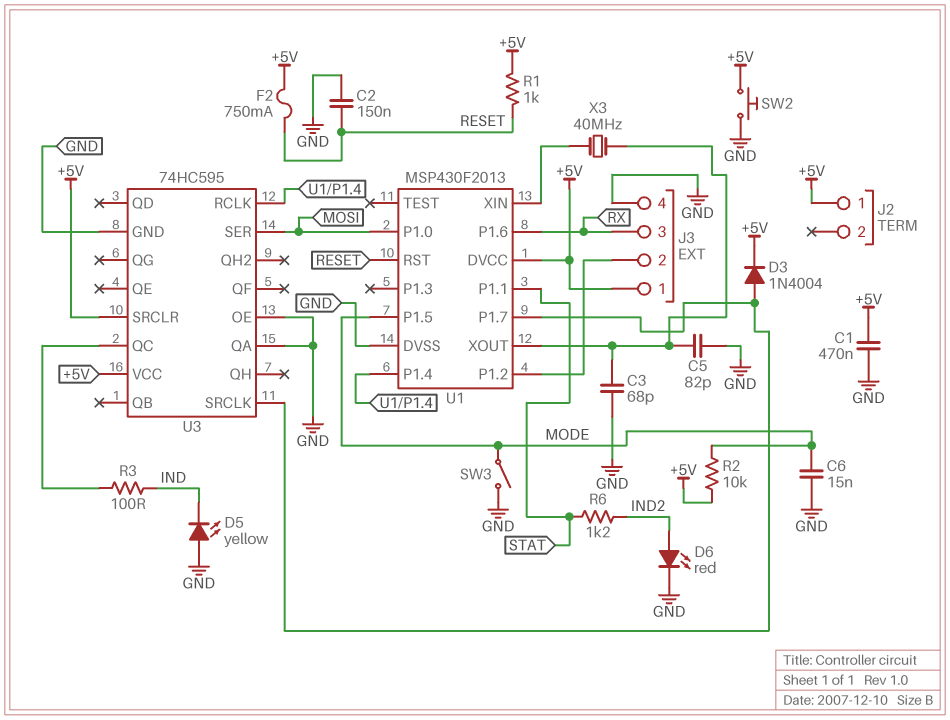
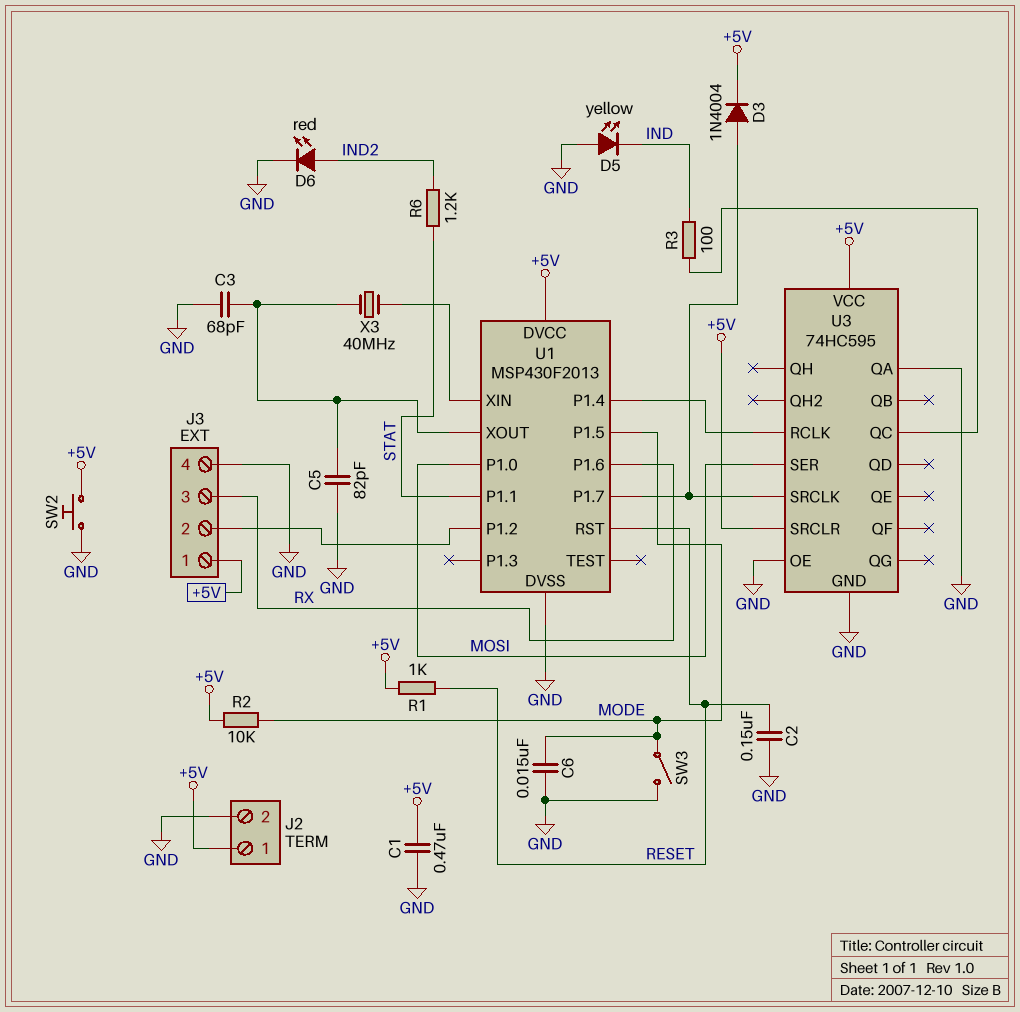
F2: 750mA (+5V, RESET) -> none
J2 pin 2: none -> GND

